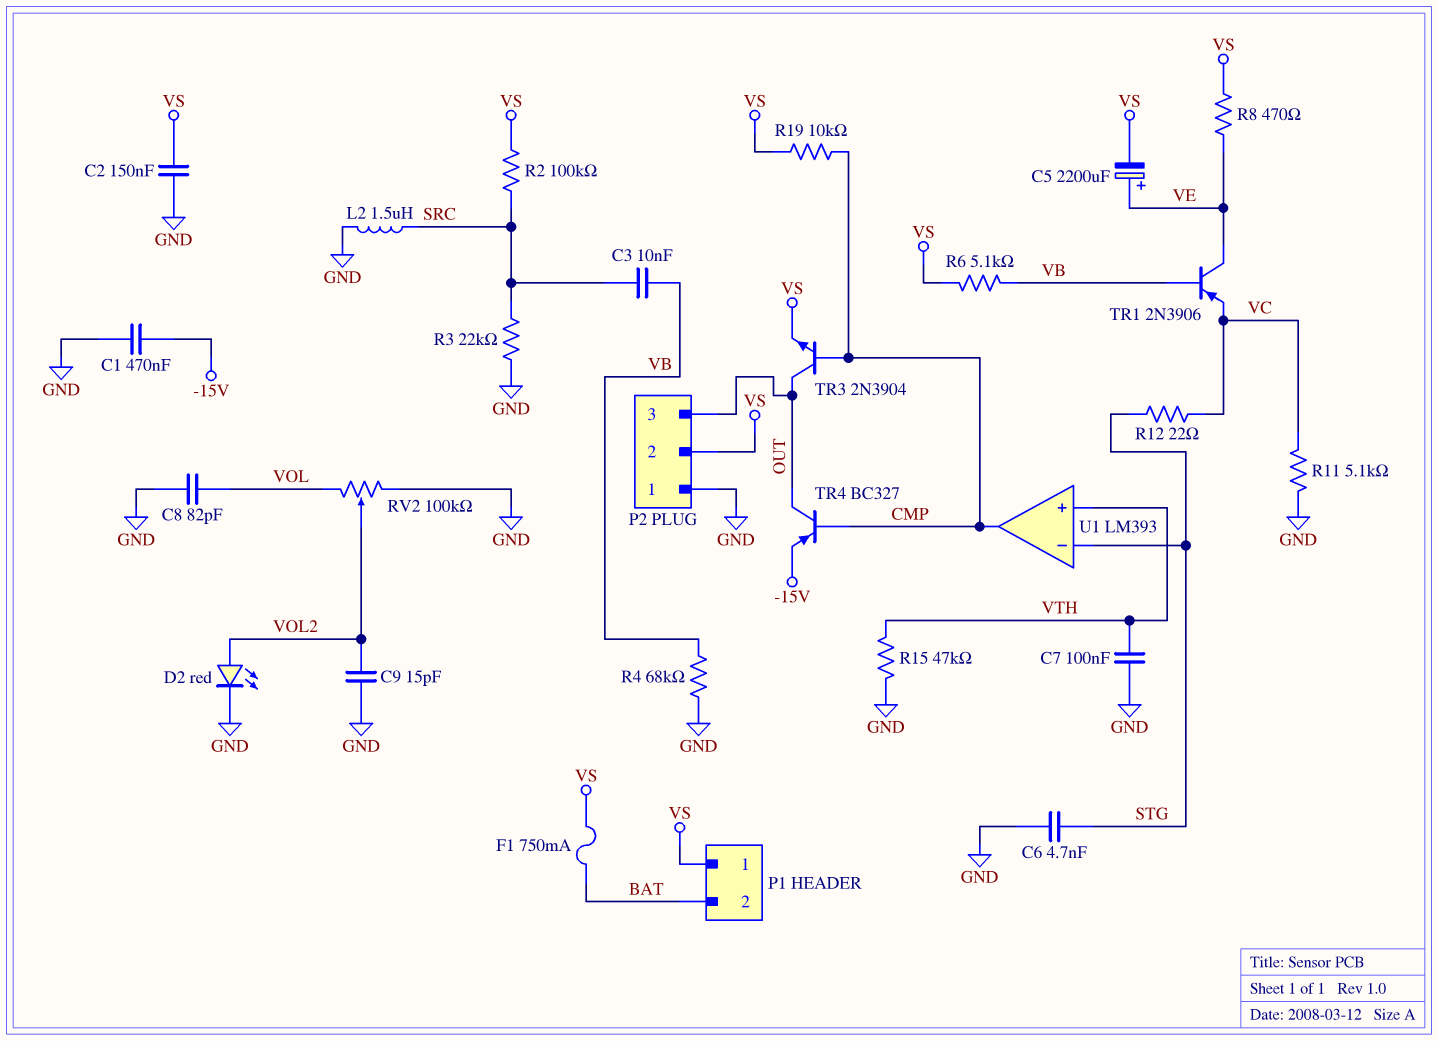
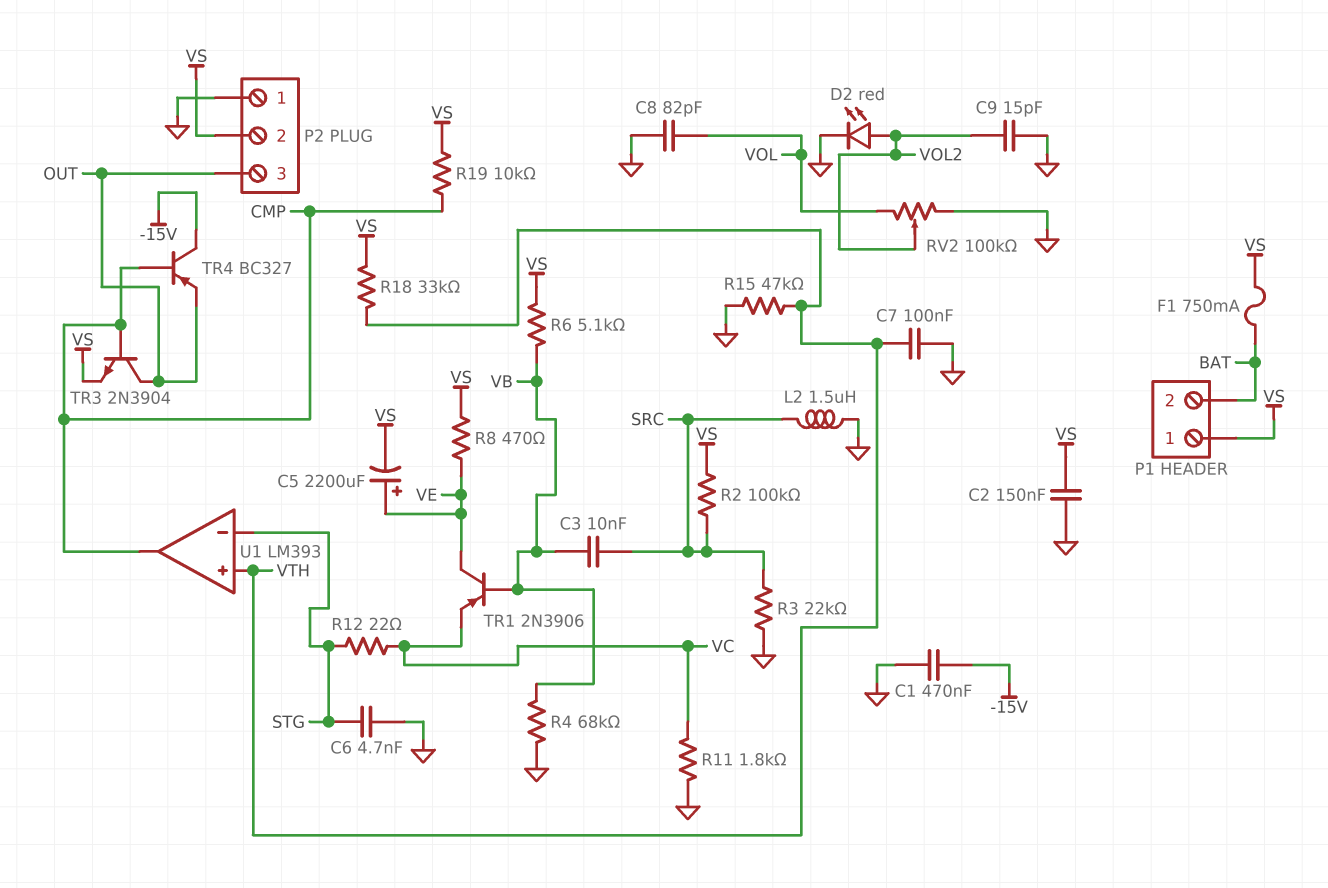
R11: 5.1k (GND, VC) -> 1.8k (GND, VC)
R18: none -> 33k (VS, VTH)
TR4: PNP BC327 (B CMP, C OUT, E -15V) -> PNP BC327 (B CMP, C -15V, E OUT)

